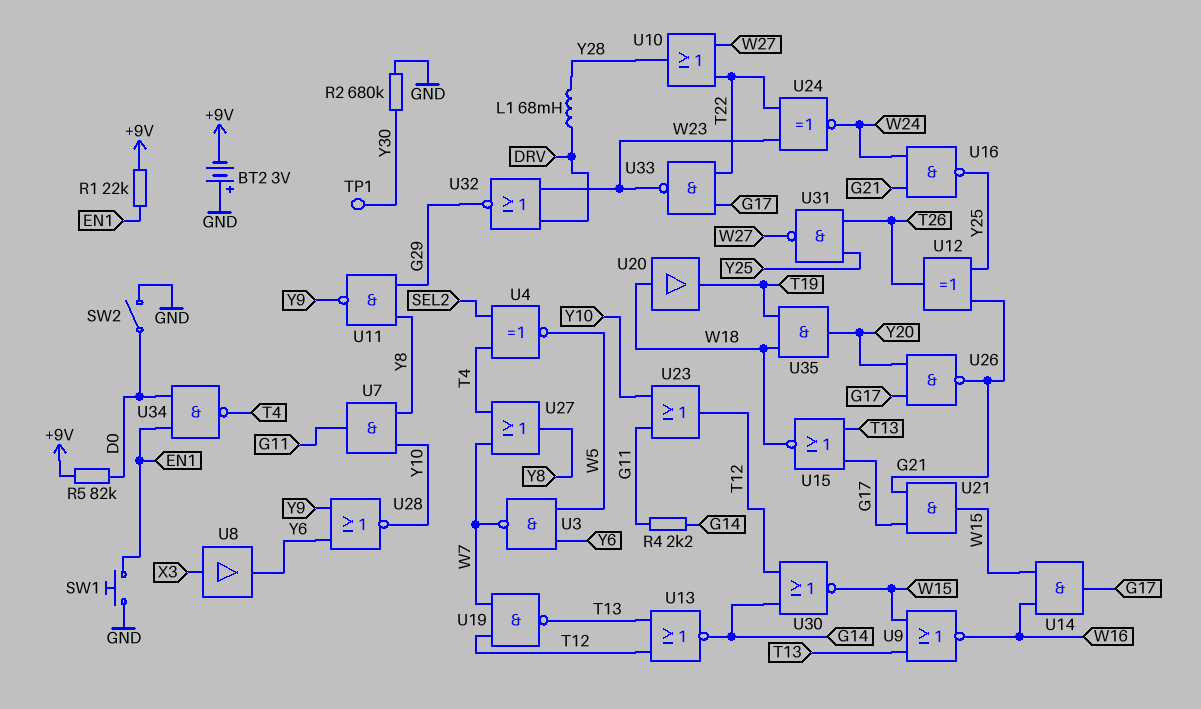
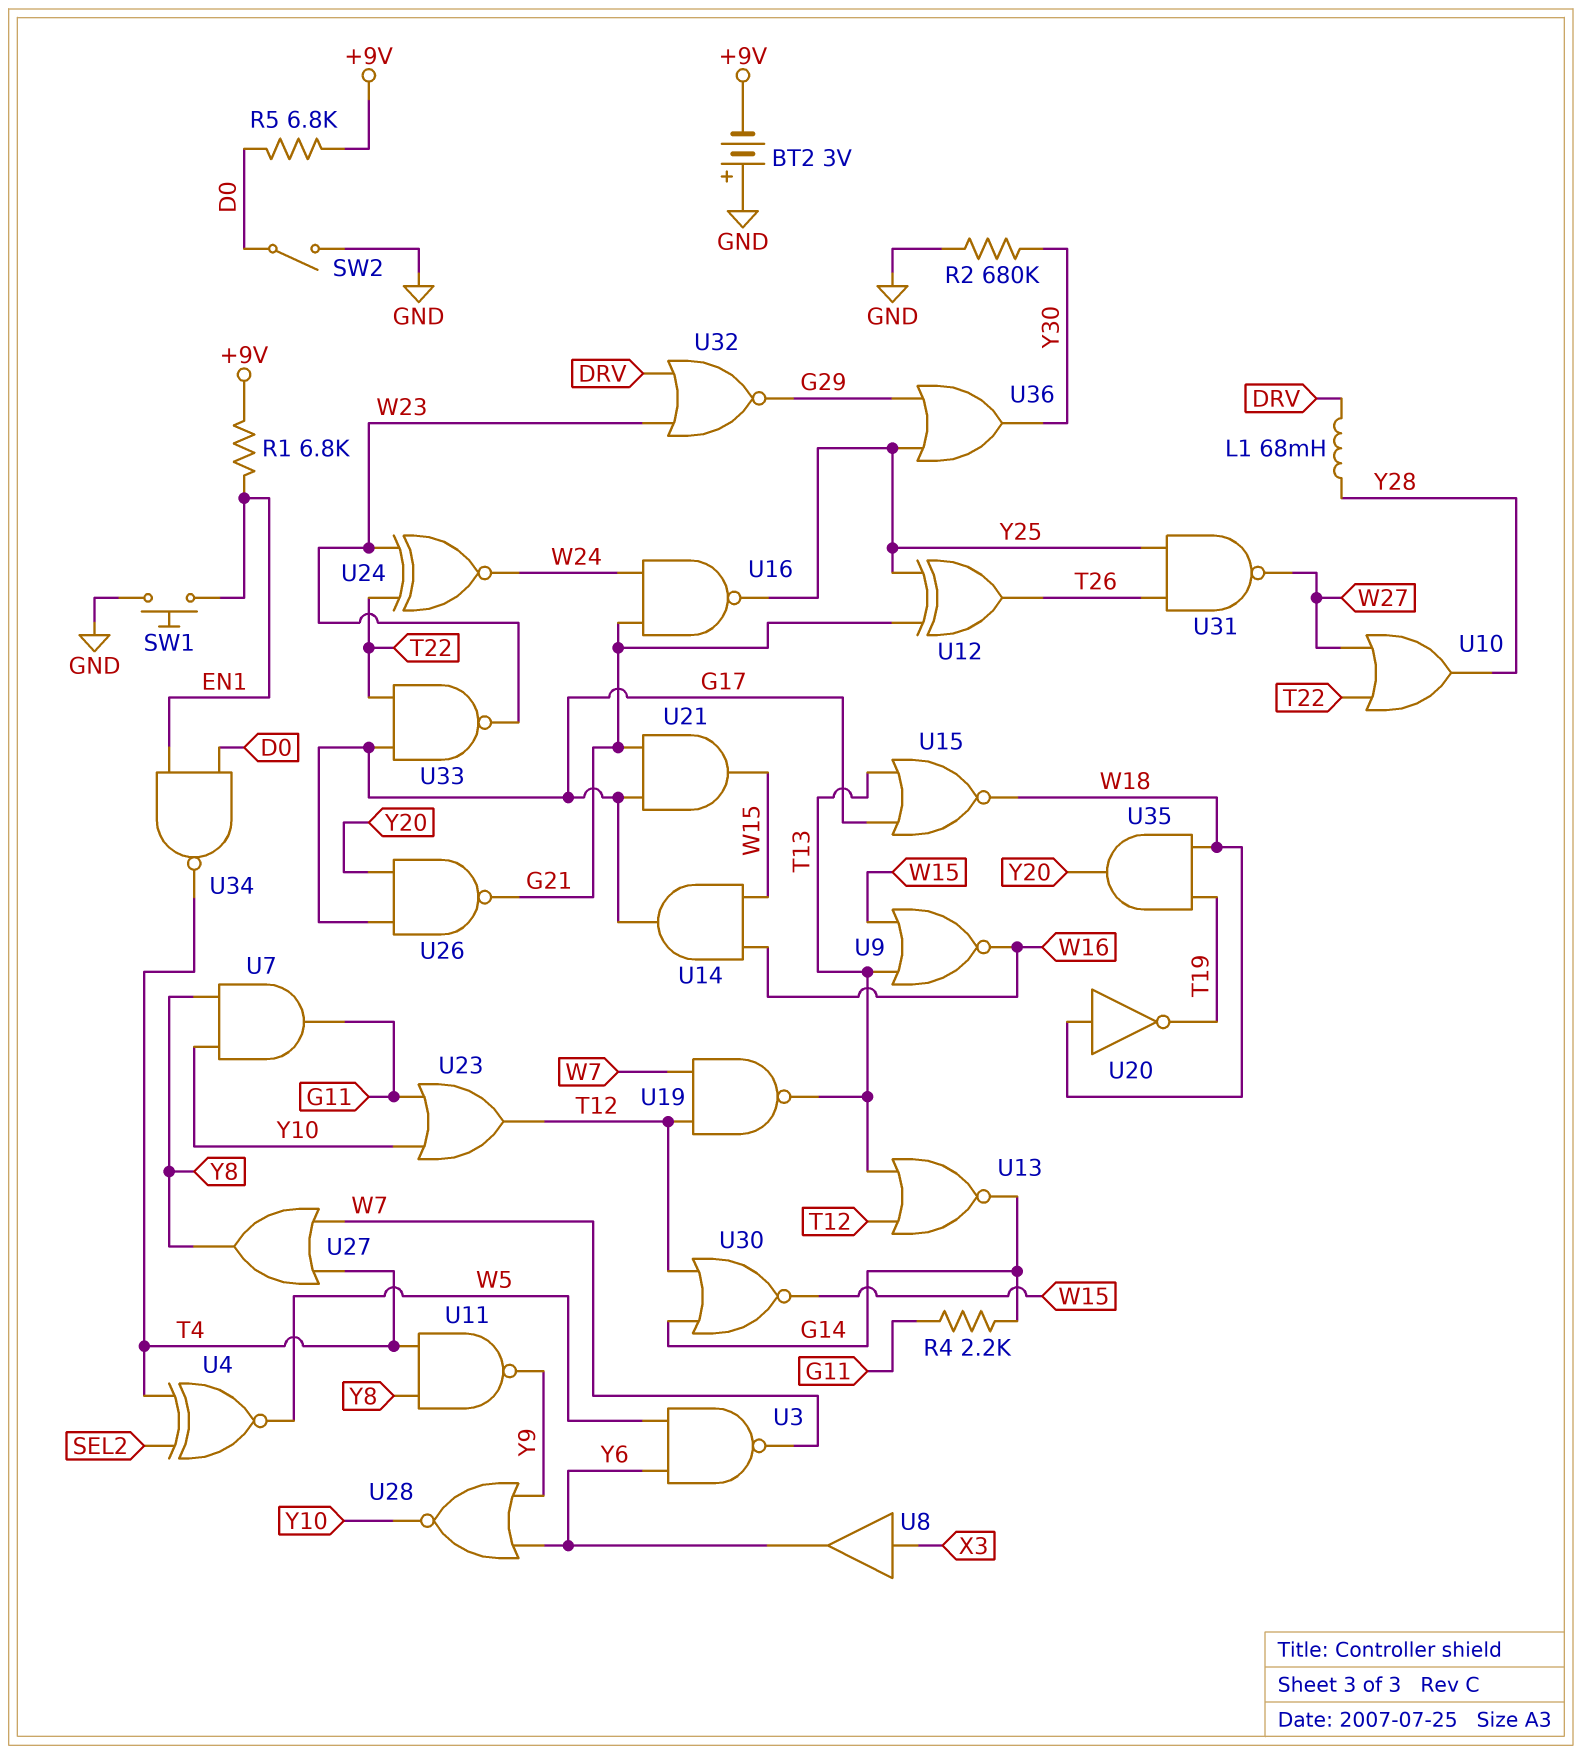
R1: 22k (+9V, EN1) -> 6.8k (+9V, EN1)
R5: 82k (+9V, D0) -> 6.8k (+9V, D0)
TP1: test point (Y30) -> none
U11: NAND (in G29, in Y8, out Y9) -> NAND (in T4, in Y8, out Y9)
U20: buffer (in W18, out T19) -> NOT (in W18, out T19)
U36: none -> OR (in G29, in Y25, out Y30)

